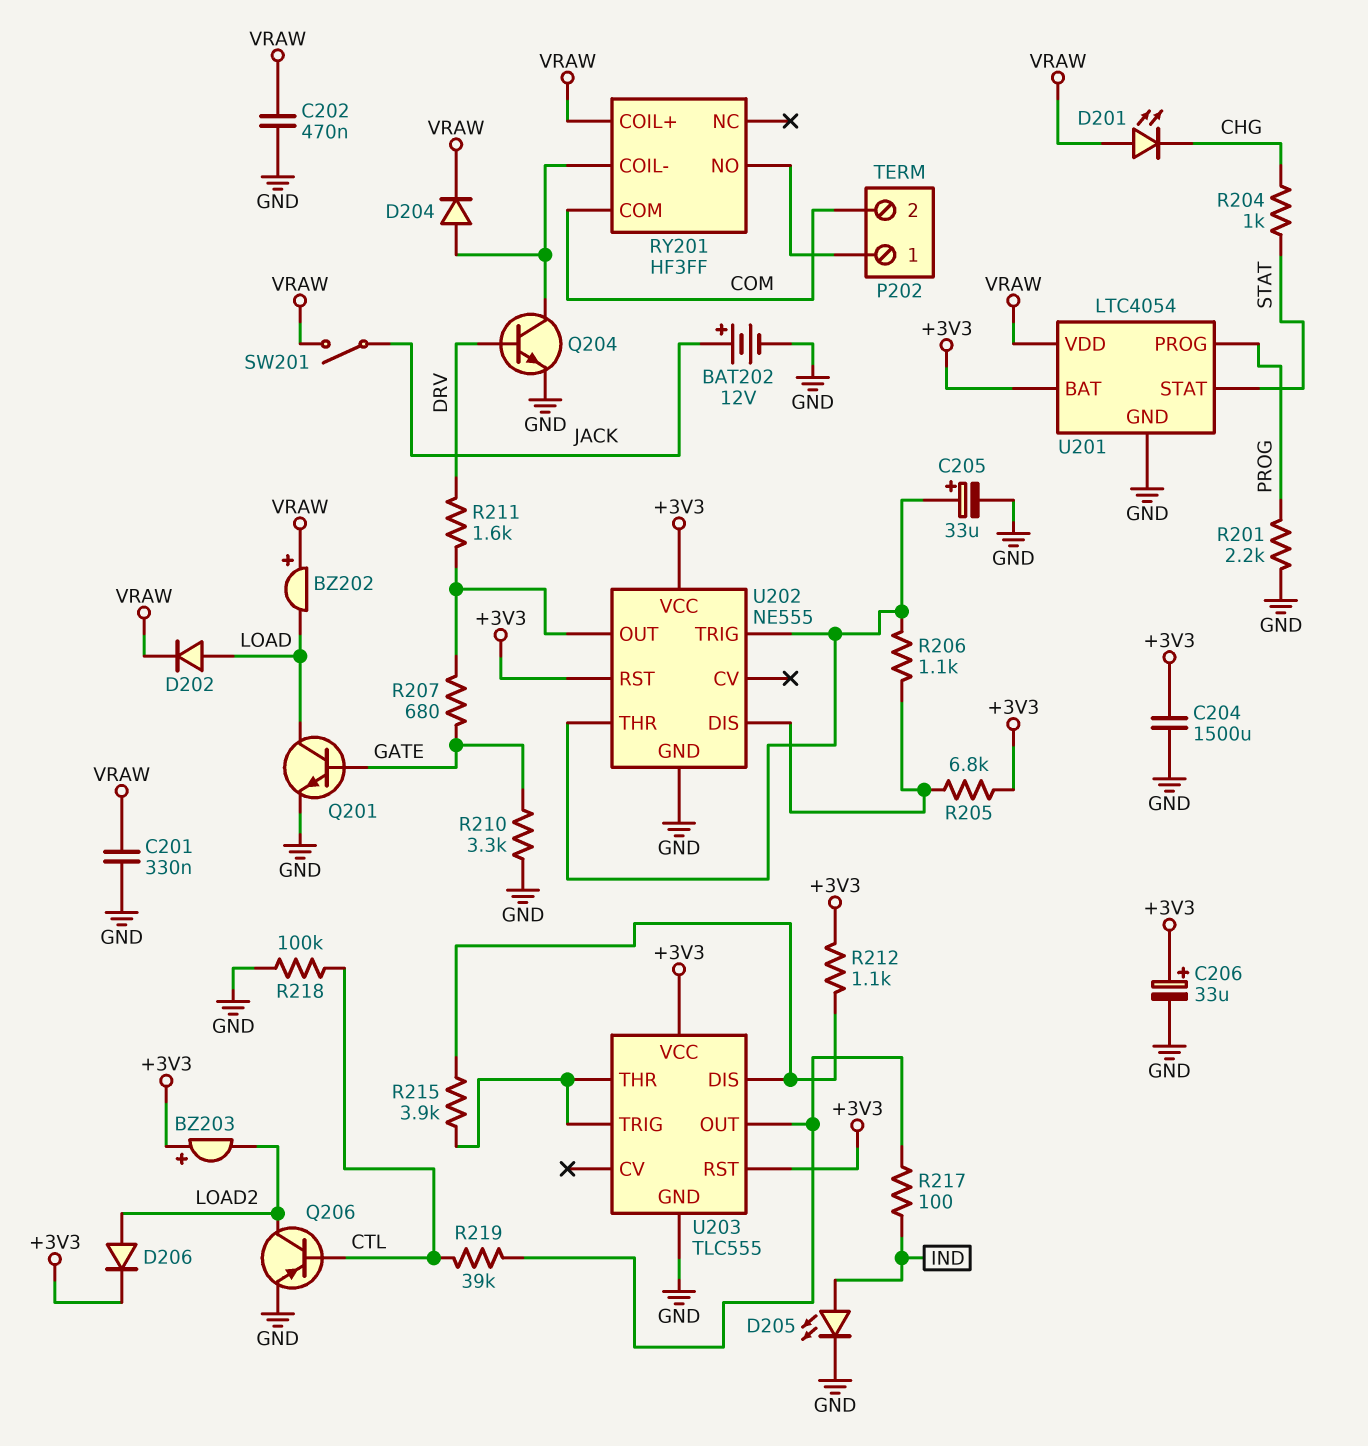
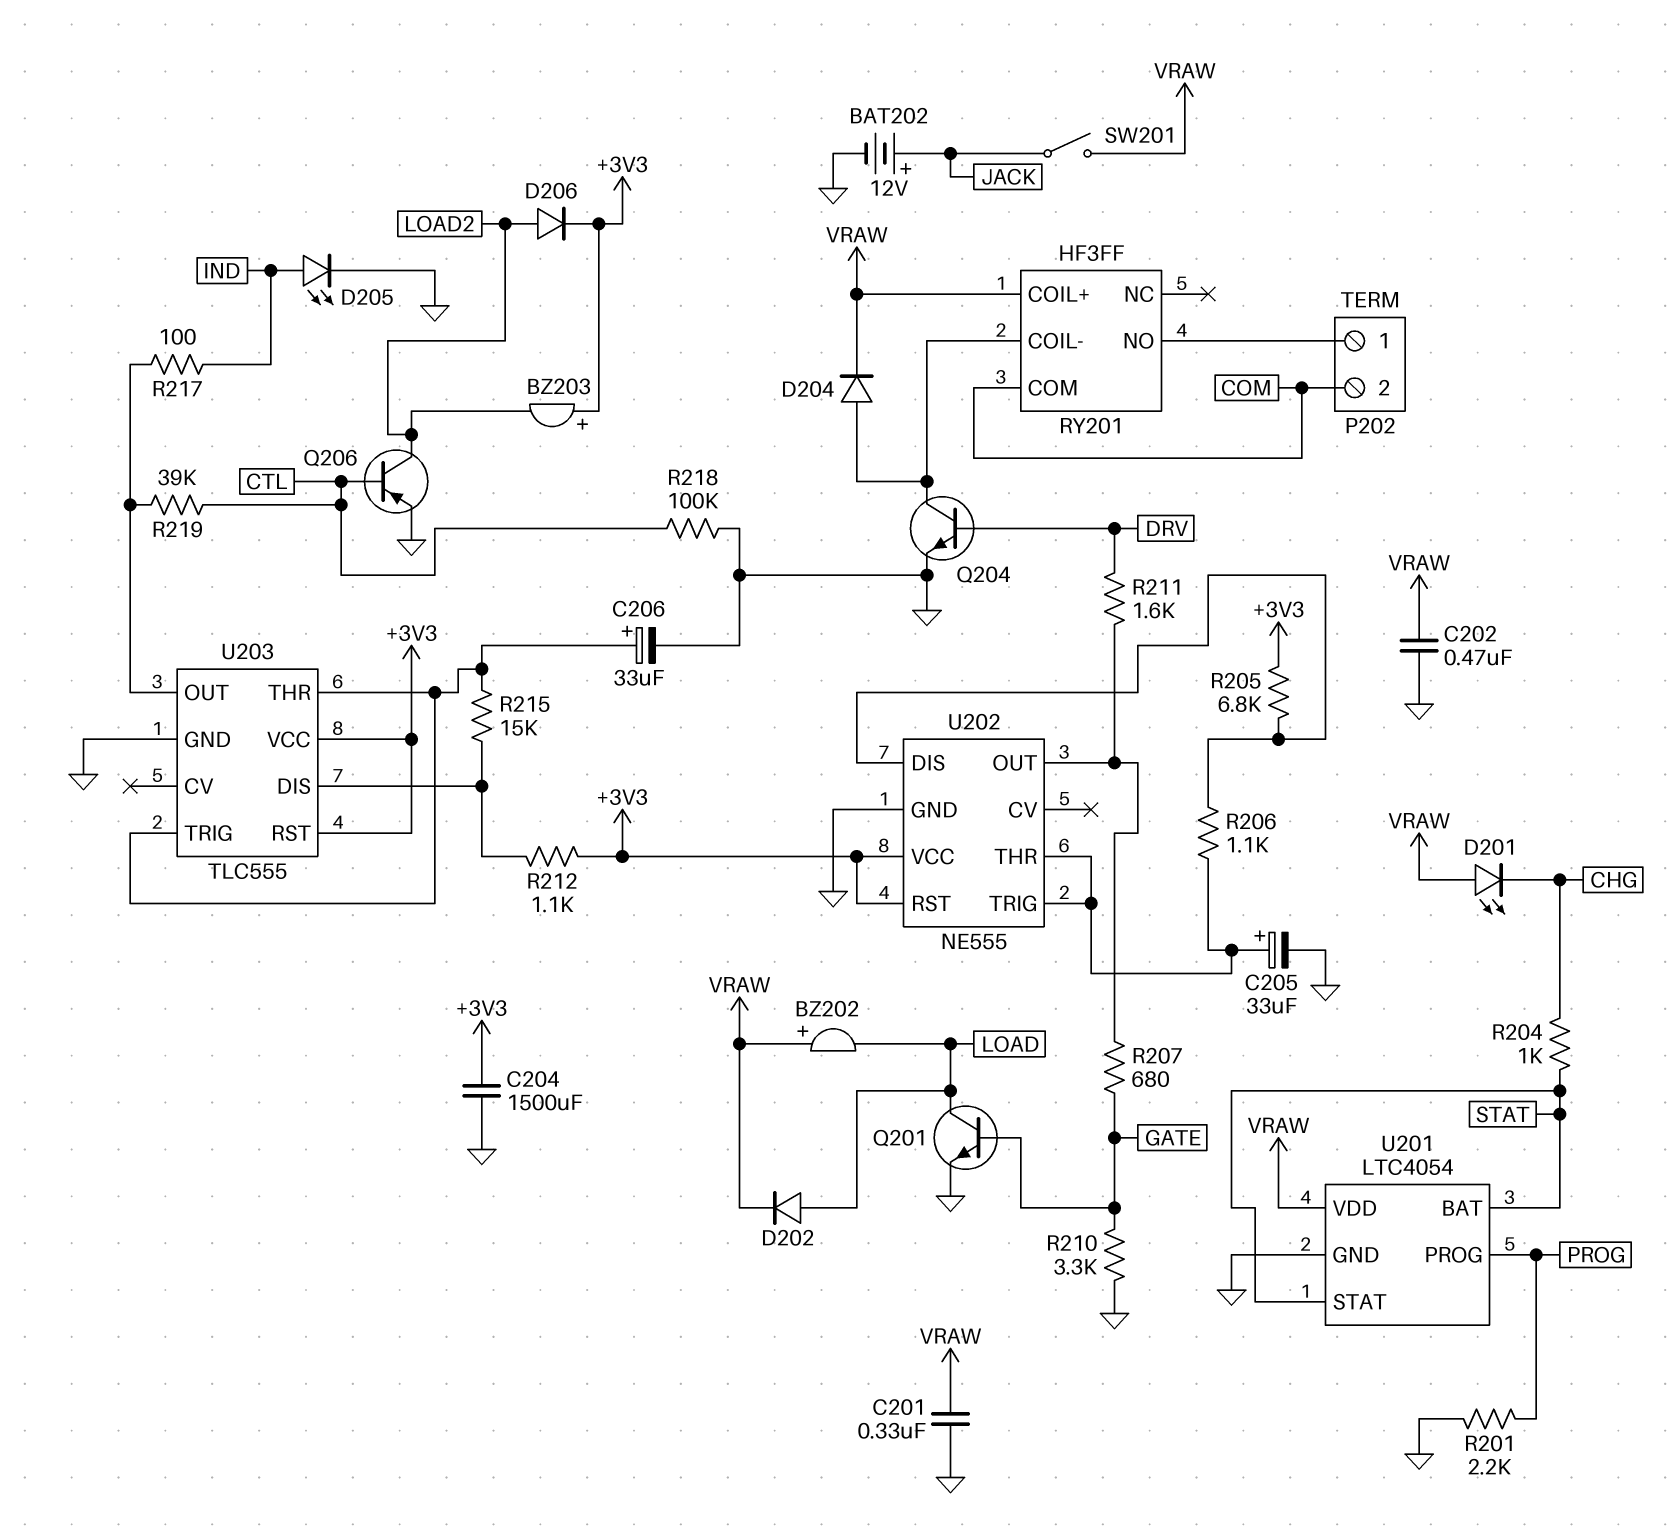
C206: 33uF (plus +3V3, minus GND) -> 33uF (plus U203/THR, minus GND)
R215: 3.9k (U203/DIS, U203/THR) -> 15k (U203/DIS, U203/THR)
U201 pin BAT: +3V3 -> STAT

